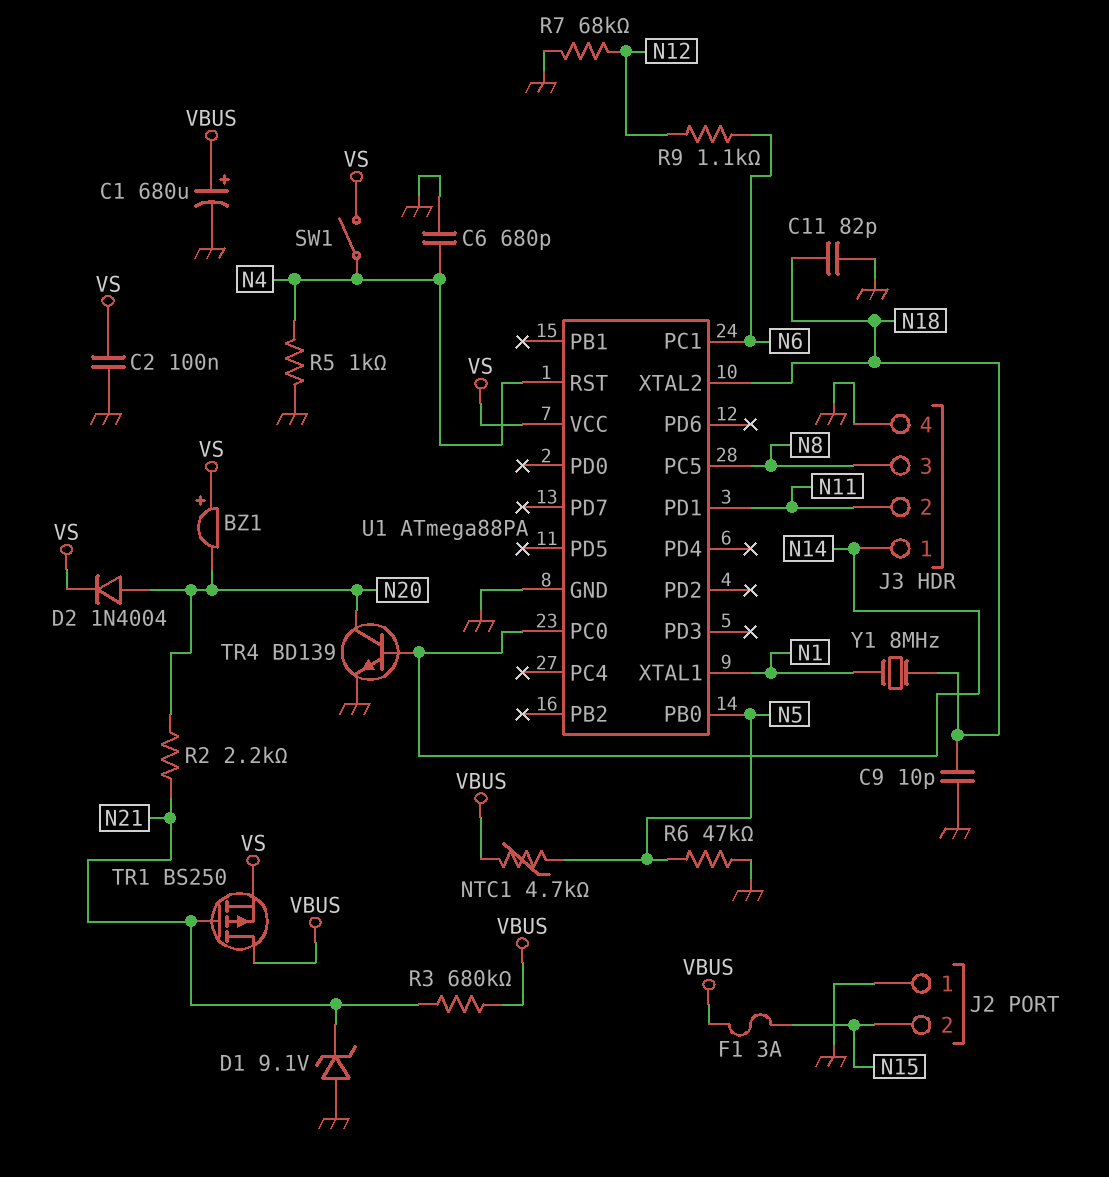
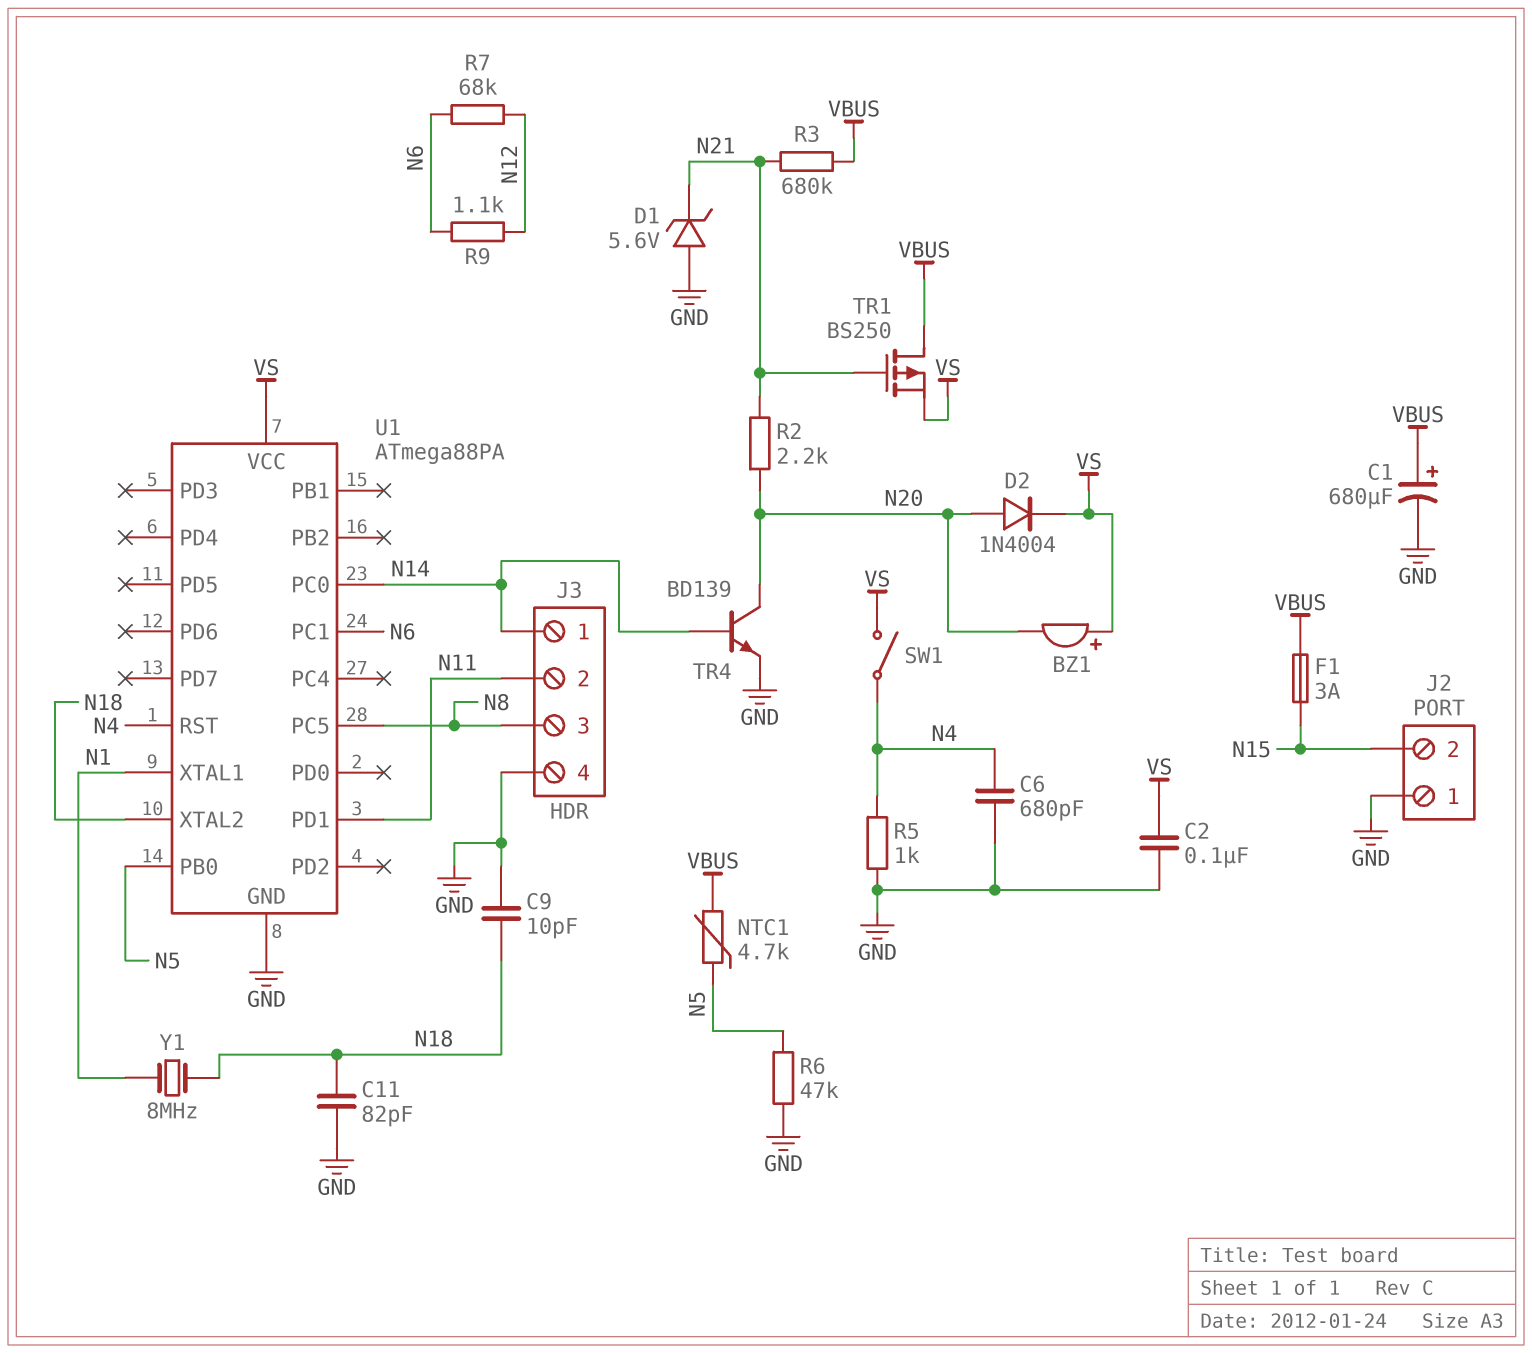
D1: zener 9.1V (A GND, K N21) -> zener 5.6V (A GND, K N21)
R7: 68k (GND, N12) -> 68k (N6, N12)

